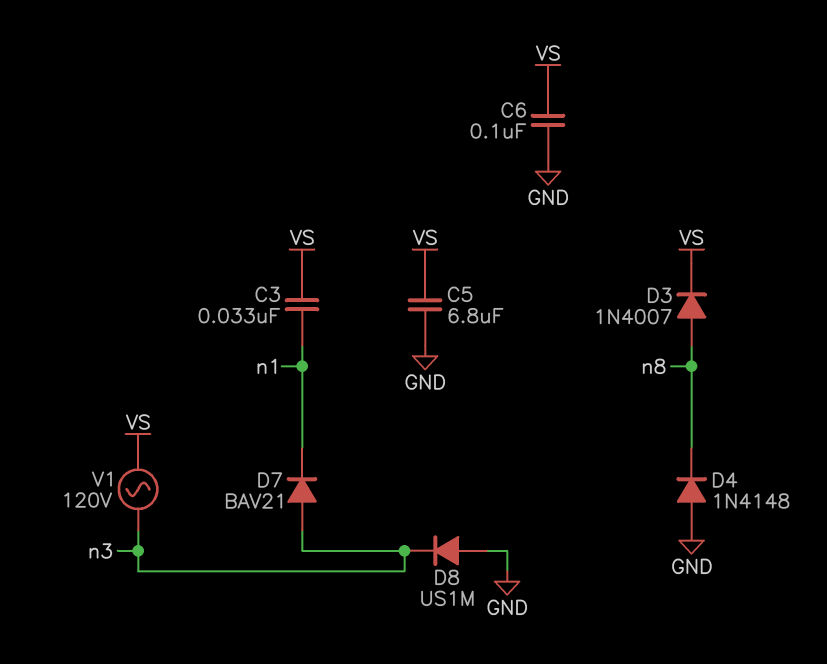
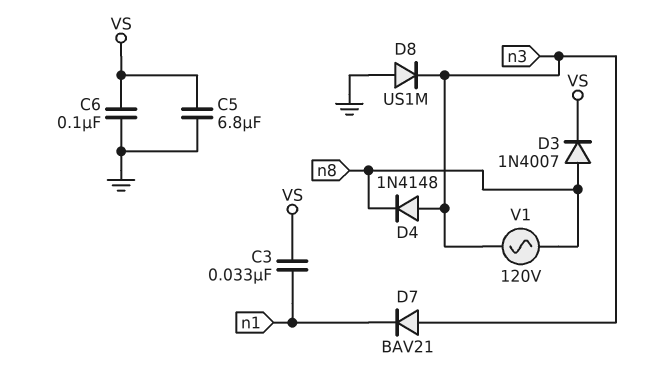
D4: diode 1N4148 (A GND, K n8) -> diode 1N4148 (A n3, K n8)
V1: AC 120V (VS, n3) -> AC 120V (n3, n8)

